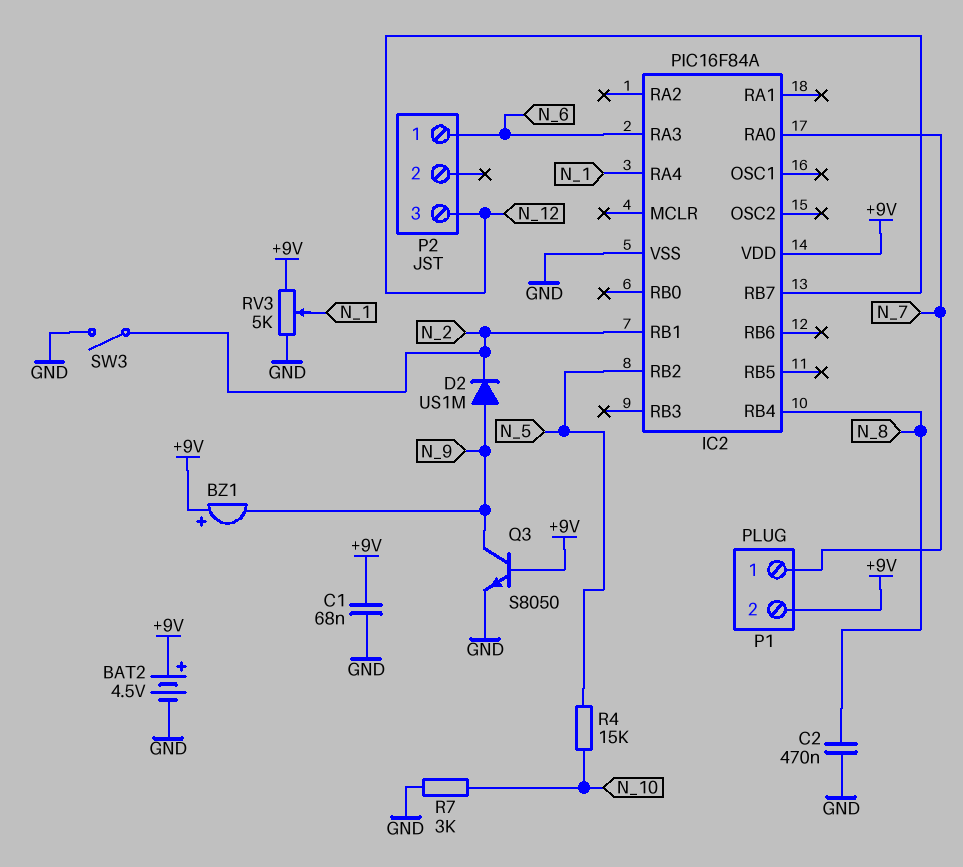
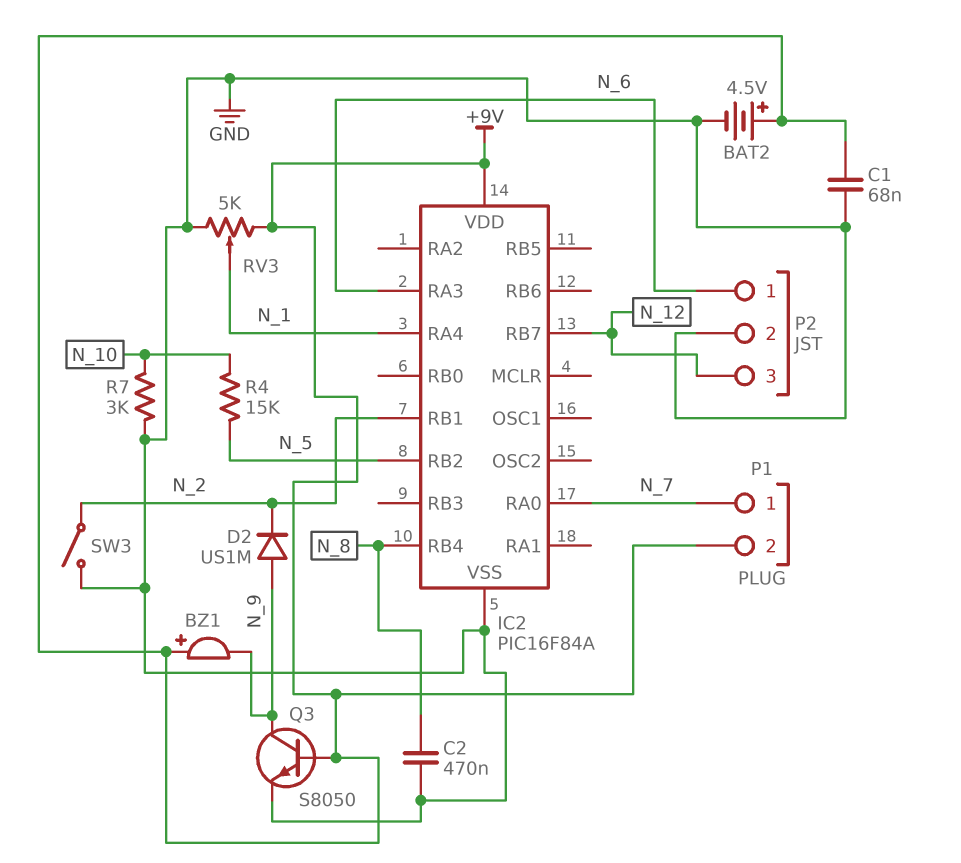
P2 pin 2: none -> GND

